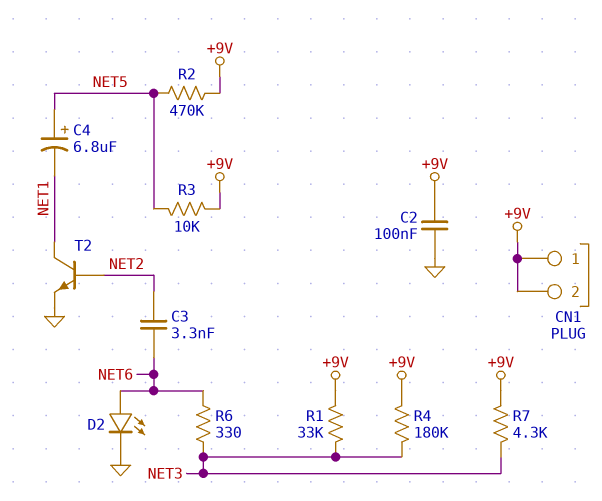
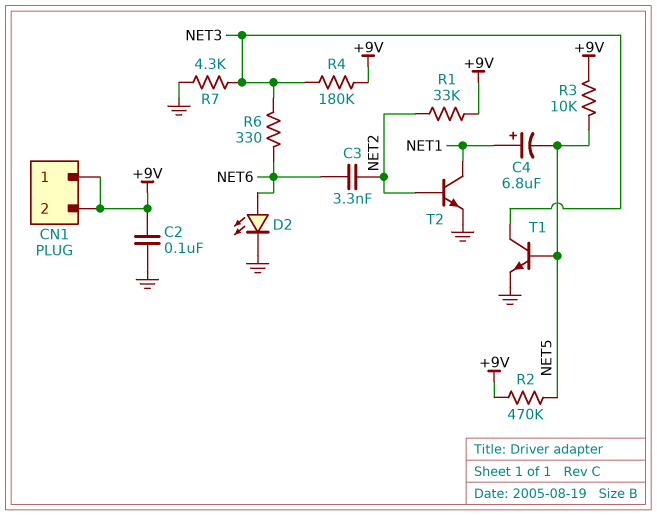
C4: 6.8uF (plus NET5, minus NET1) -> 6.8uF (plus NET1, minus NET5)
R1: 33k (+9V, NET3) -> 33k (+9V, NET2)
R7: 4.3k (+9V, NET3) -> 4.3k (GND, NET3)
T1: none -> NPN (B NET5, C NET3, E GND)

